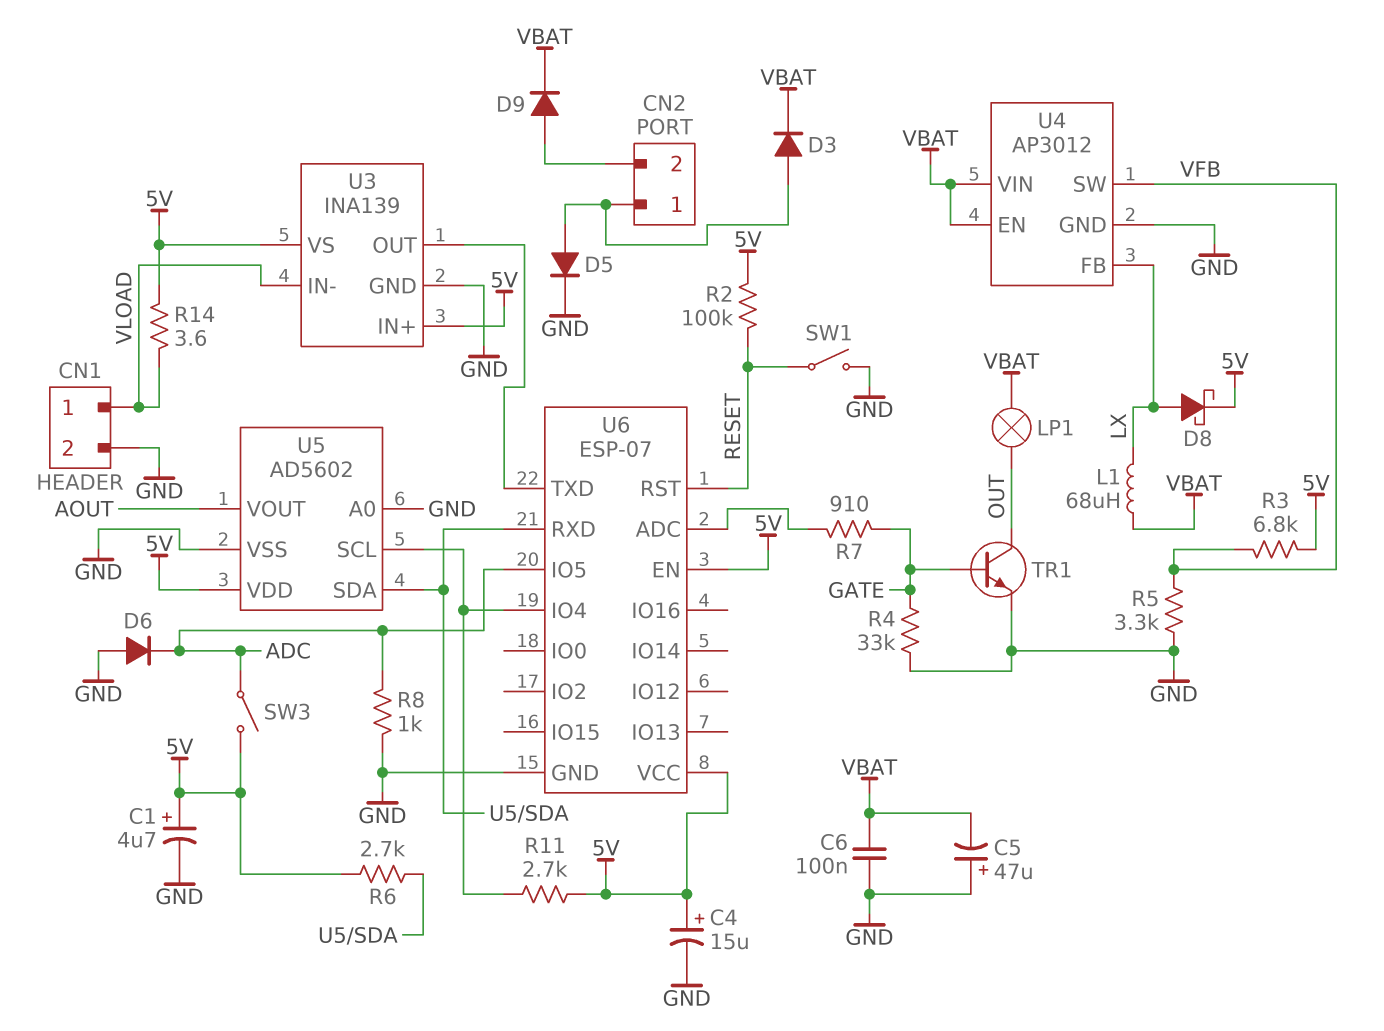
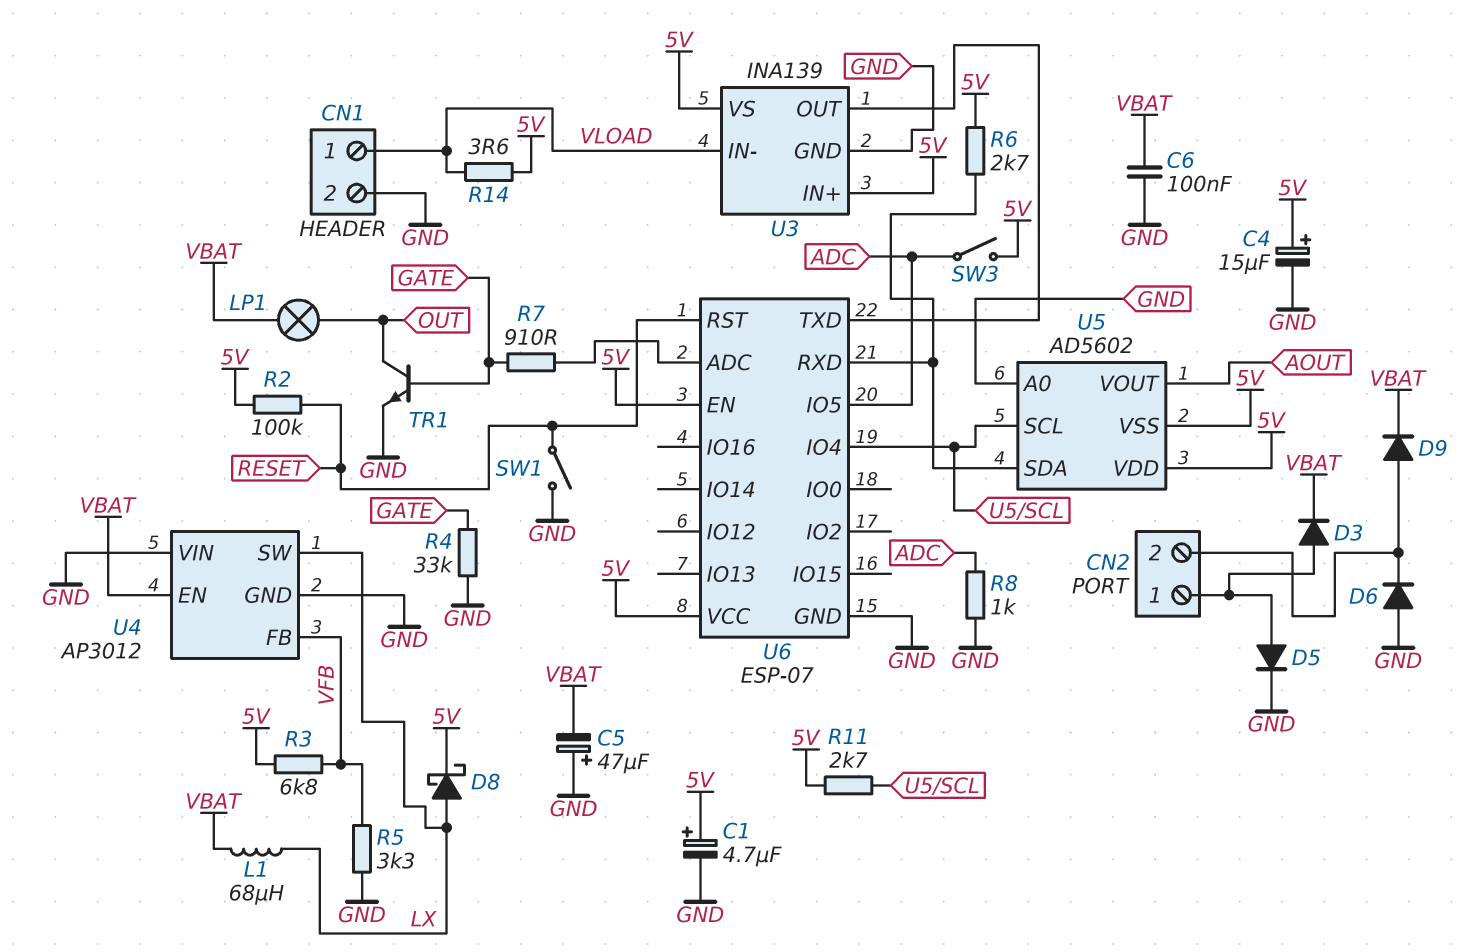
D6: diode (A GND, K ADC) -> diode (A GND, K CN2/2)
U4 pin FB: LX -> VFB
U4 pin SW: VFB -> LX
U4 pin VIN: VBAT -> GND
U5 pin VSS: GND -> 5V

